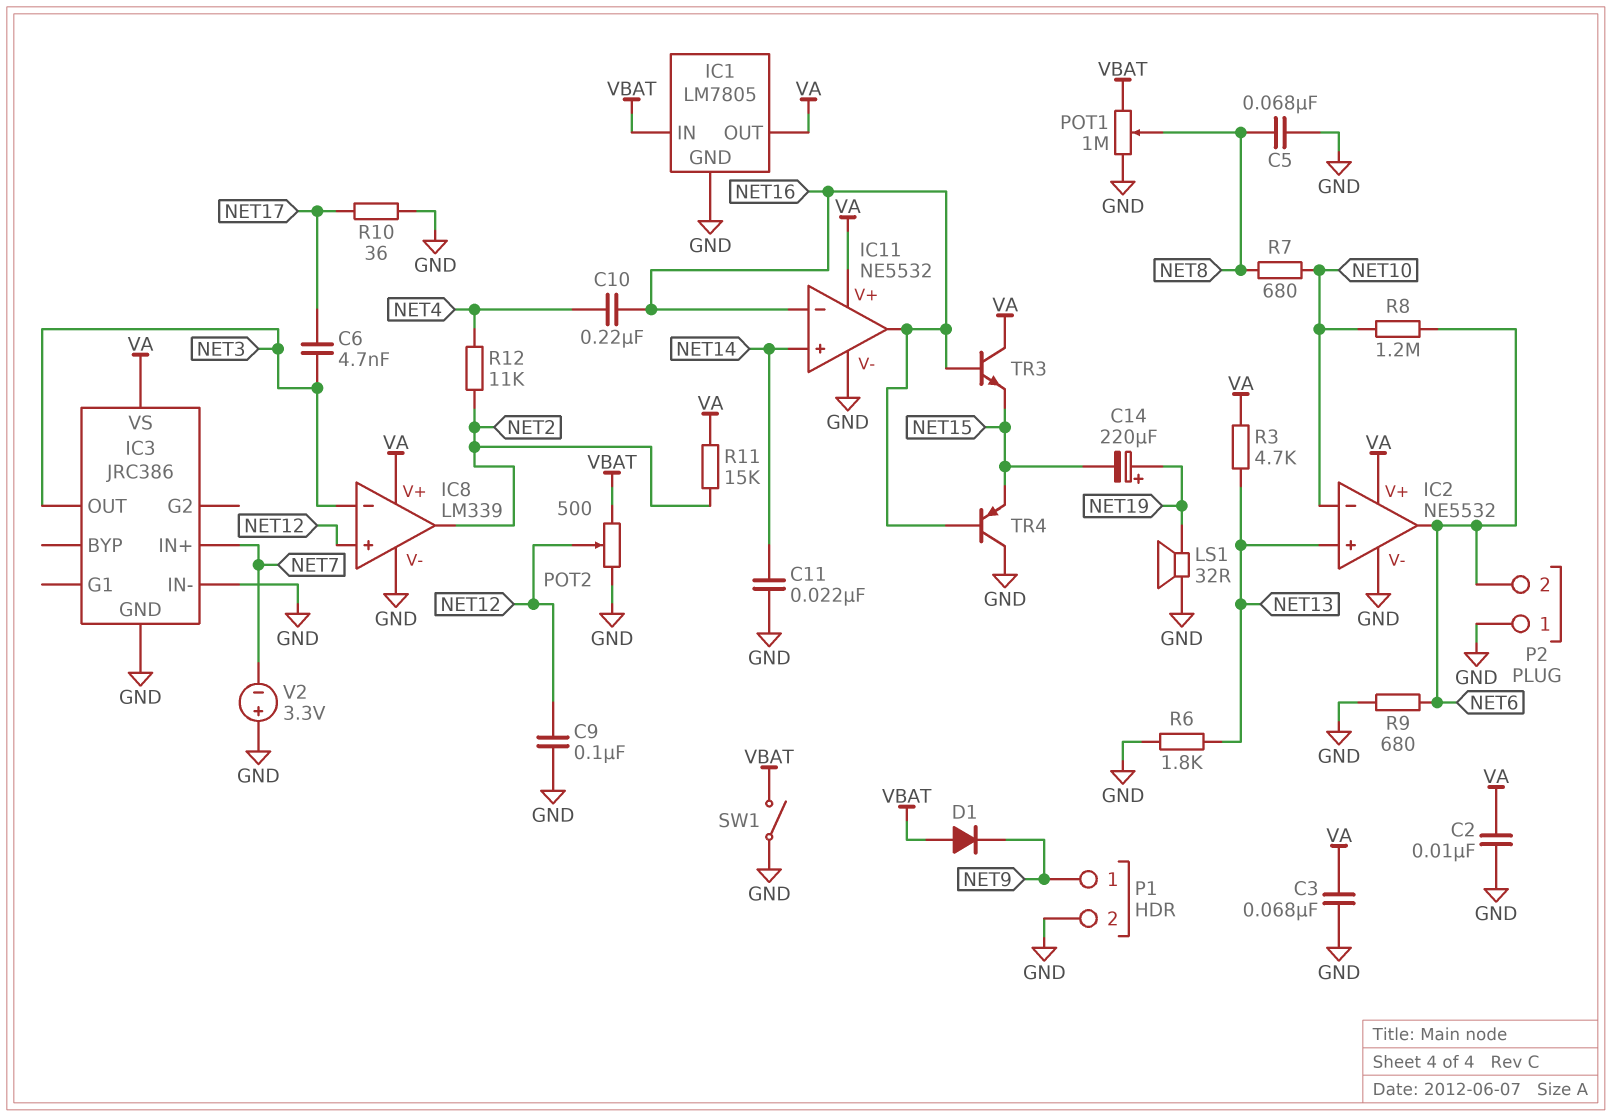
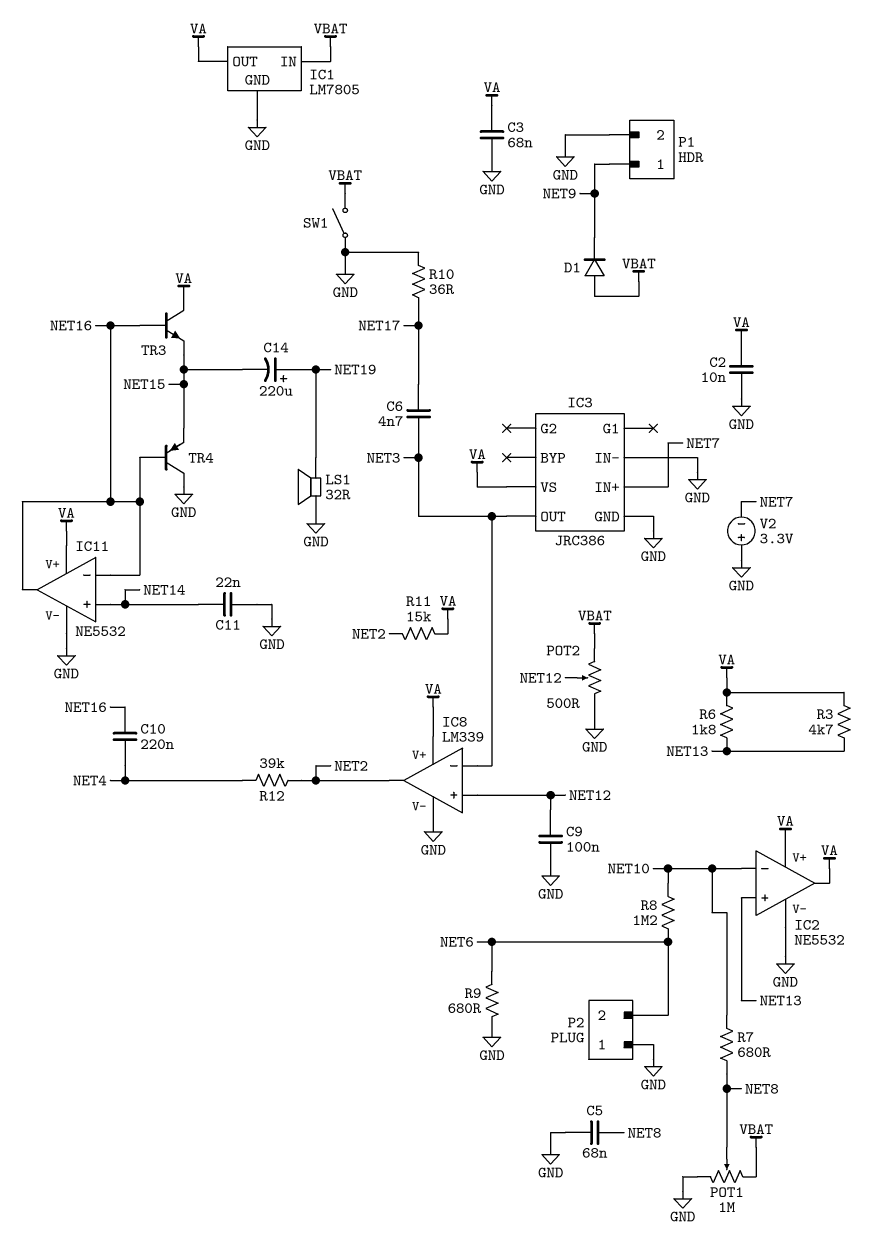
IC2 pin out: NET6 -> VA
R6: 1.8k (GND, NET13) -> 1.8k (NET13, VA)
R12: 11k (NET2, NET4) -> 39k (NET2, NET4)

